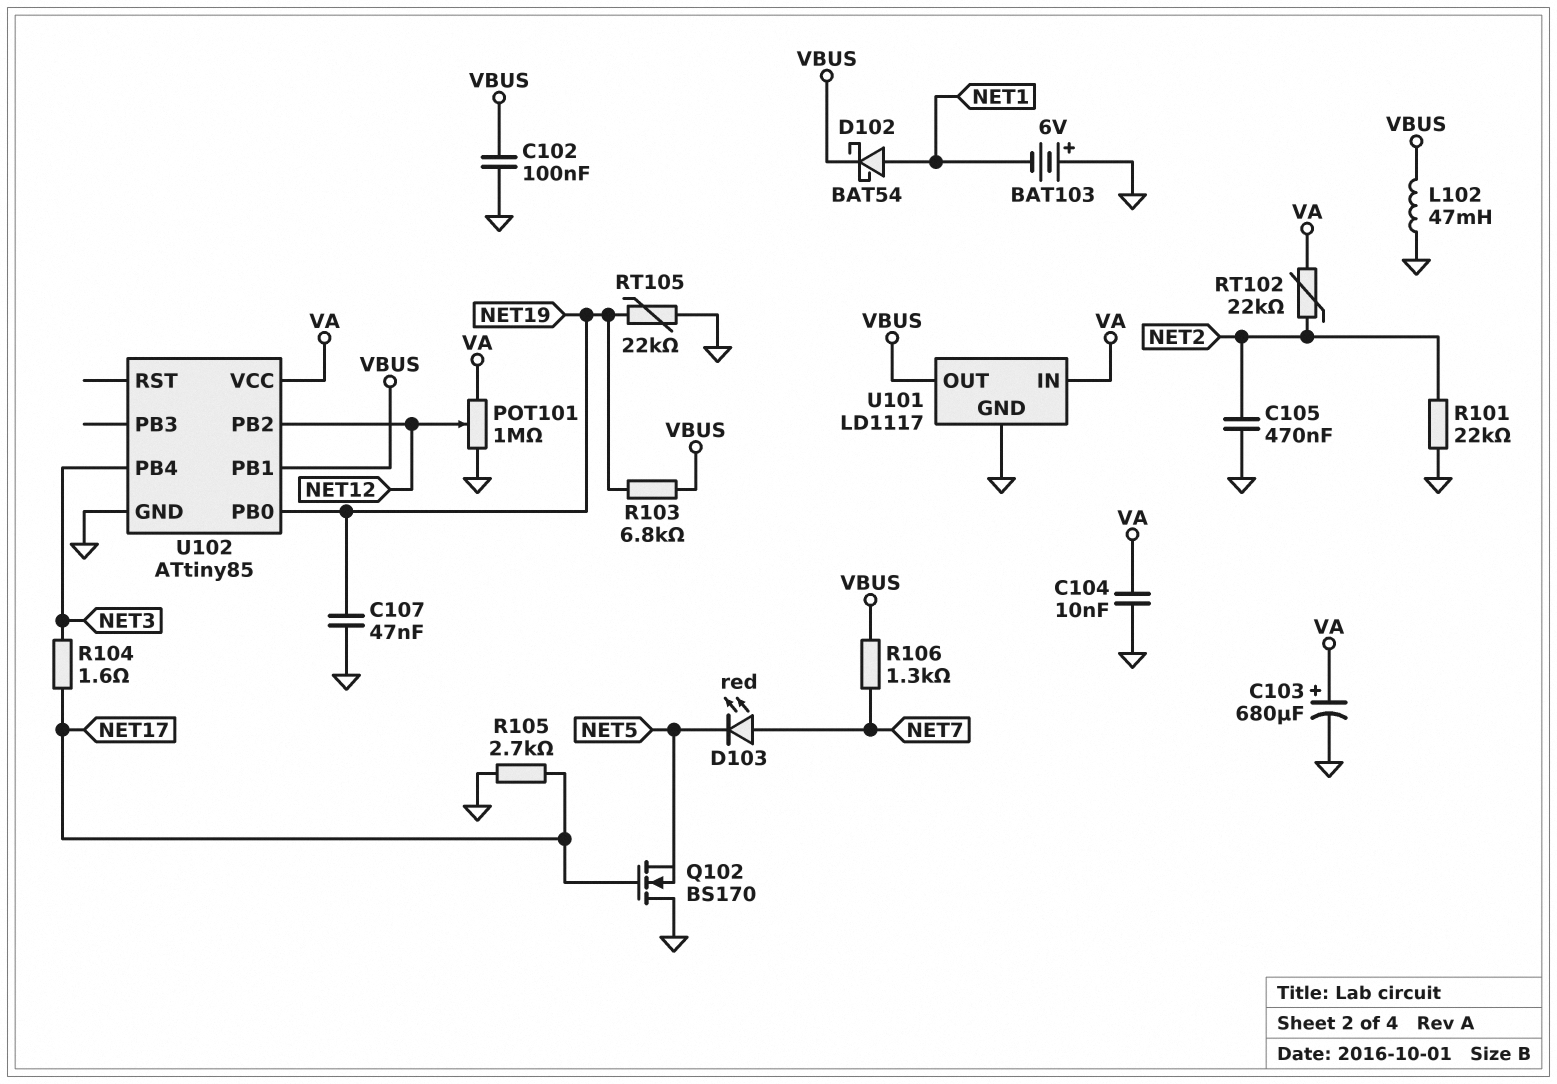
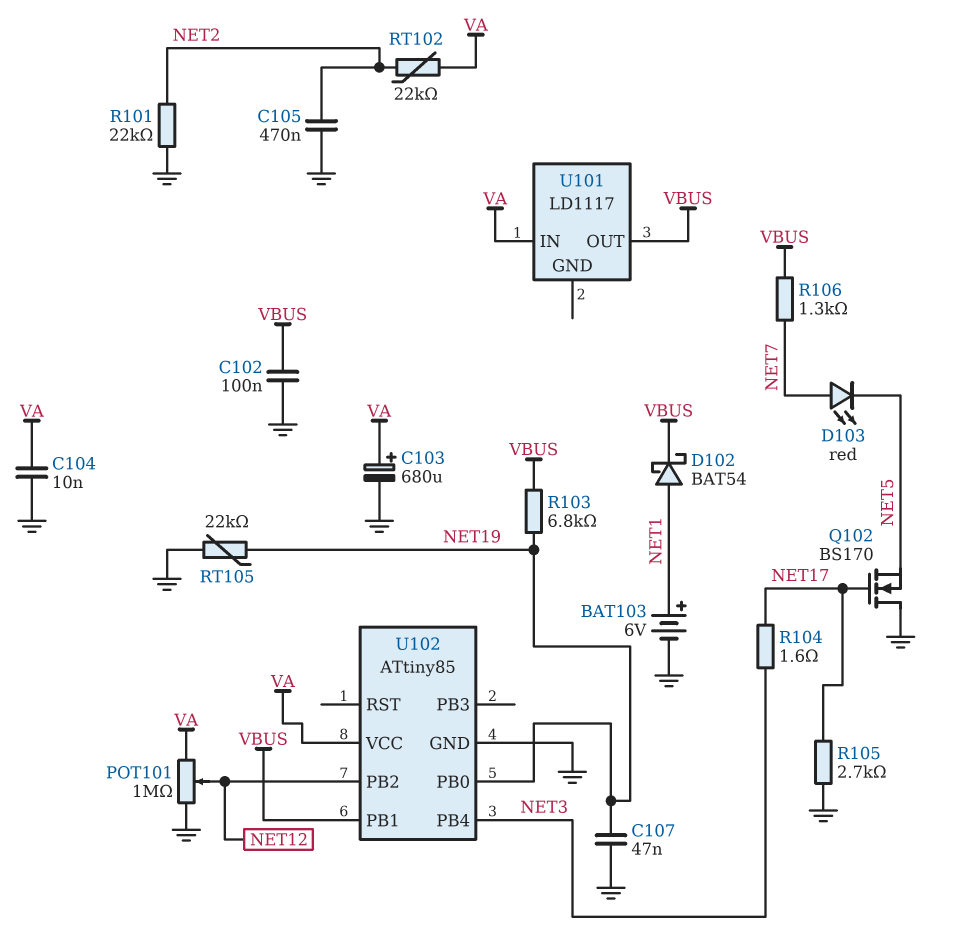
BAT103: 6V (plus GND, minus NET1) -> 6V (plus NET1, minus GND)
L102: 47mH (GND, VBUS) -> none
U101 pin GND: GND -> none

